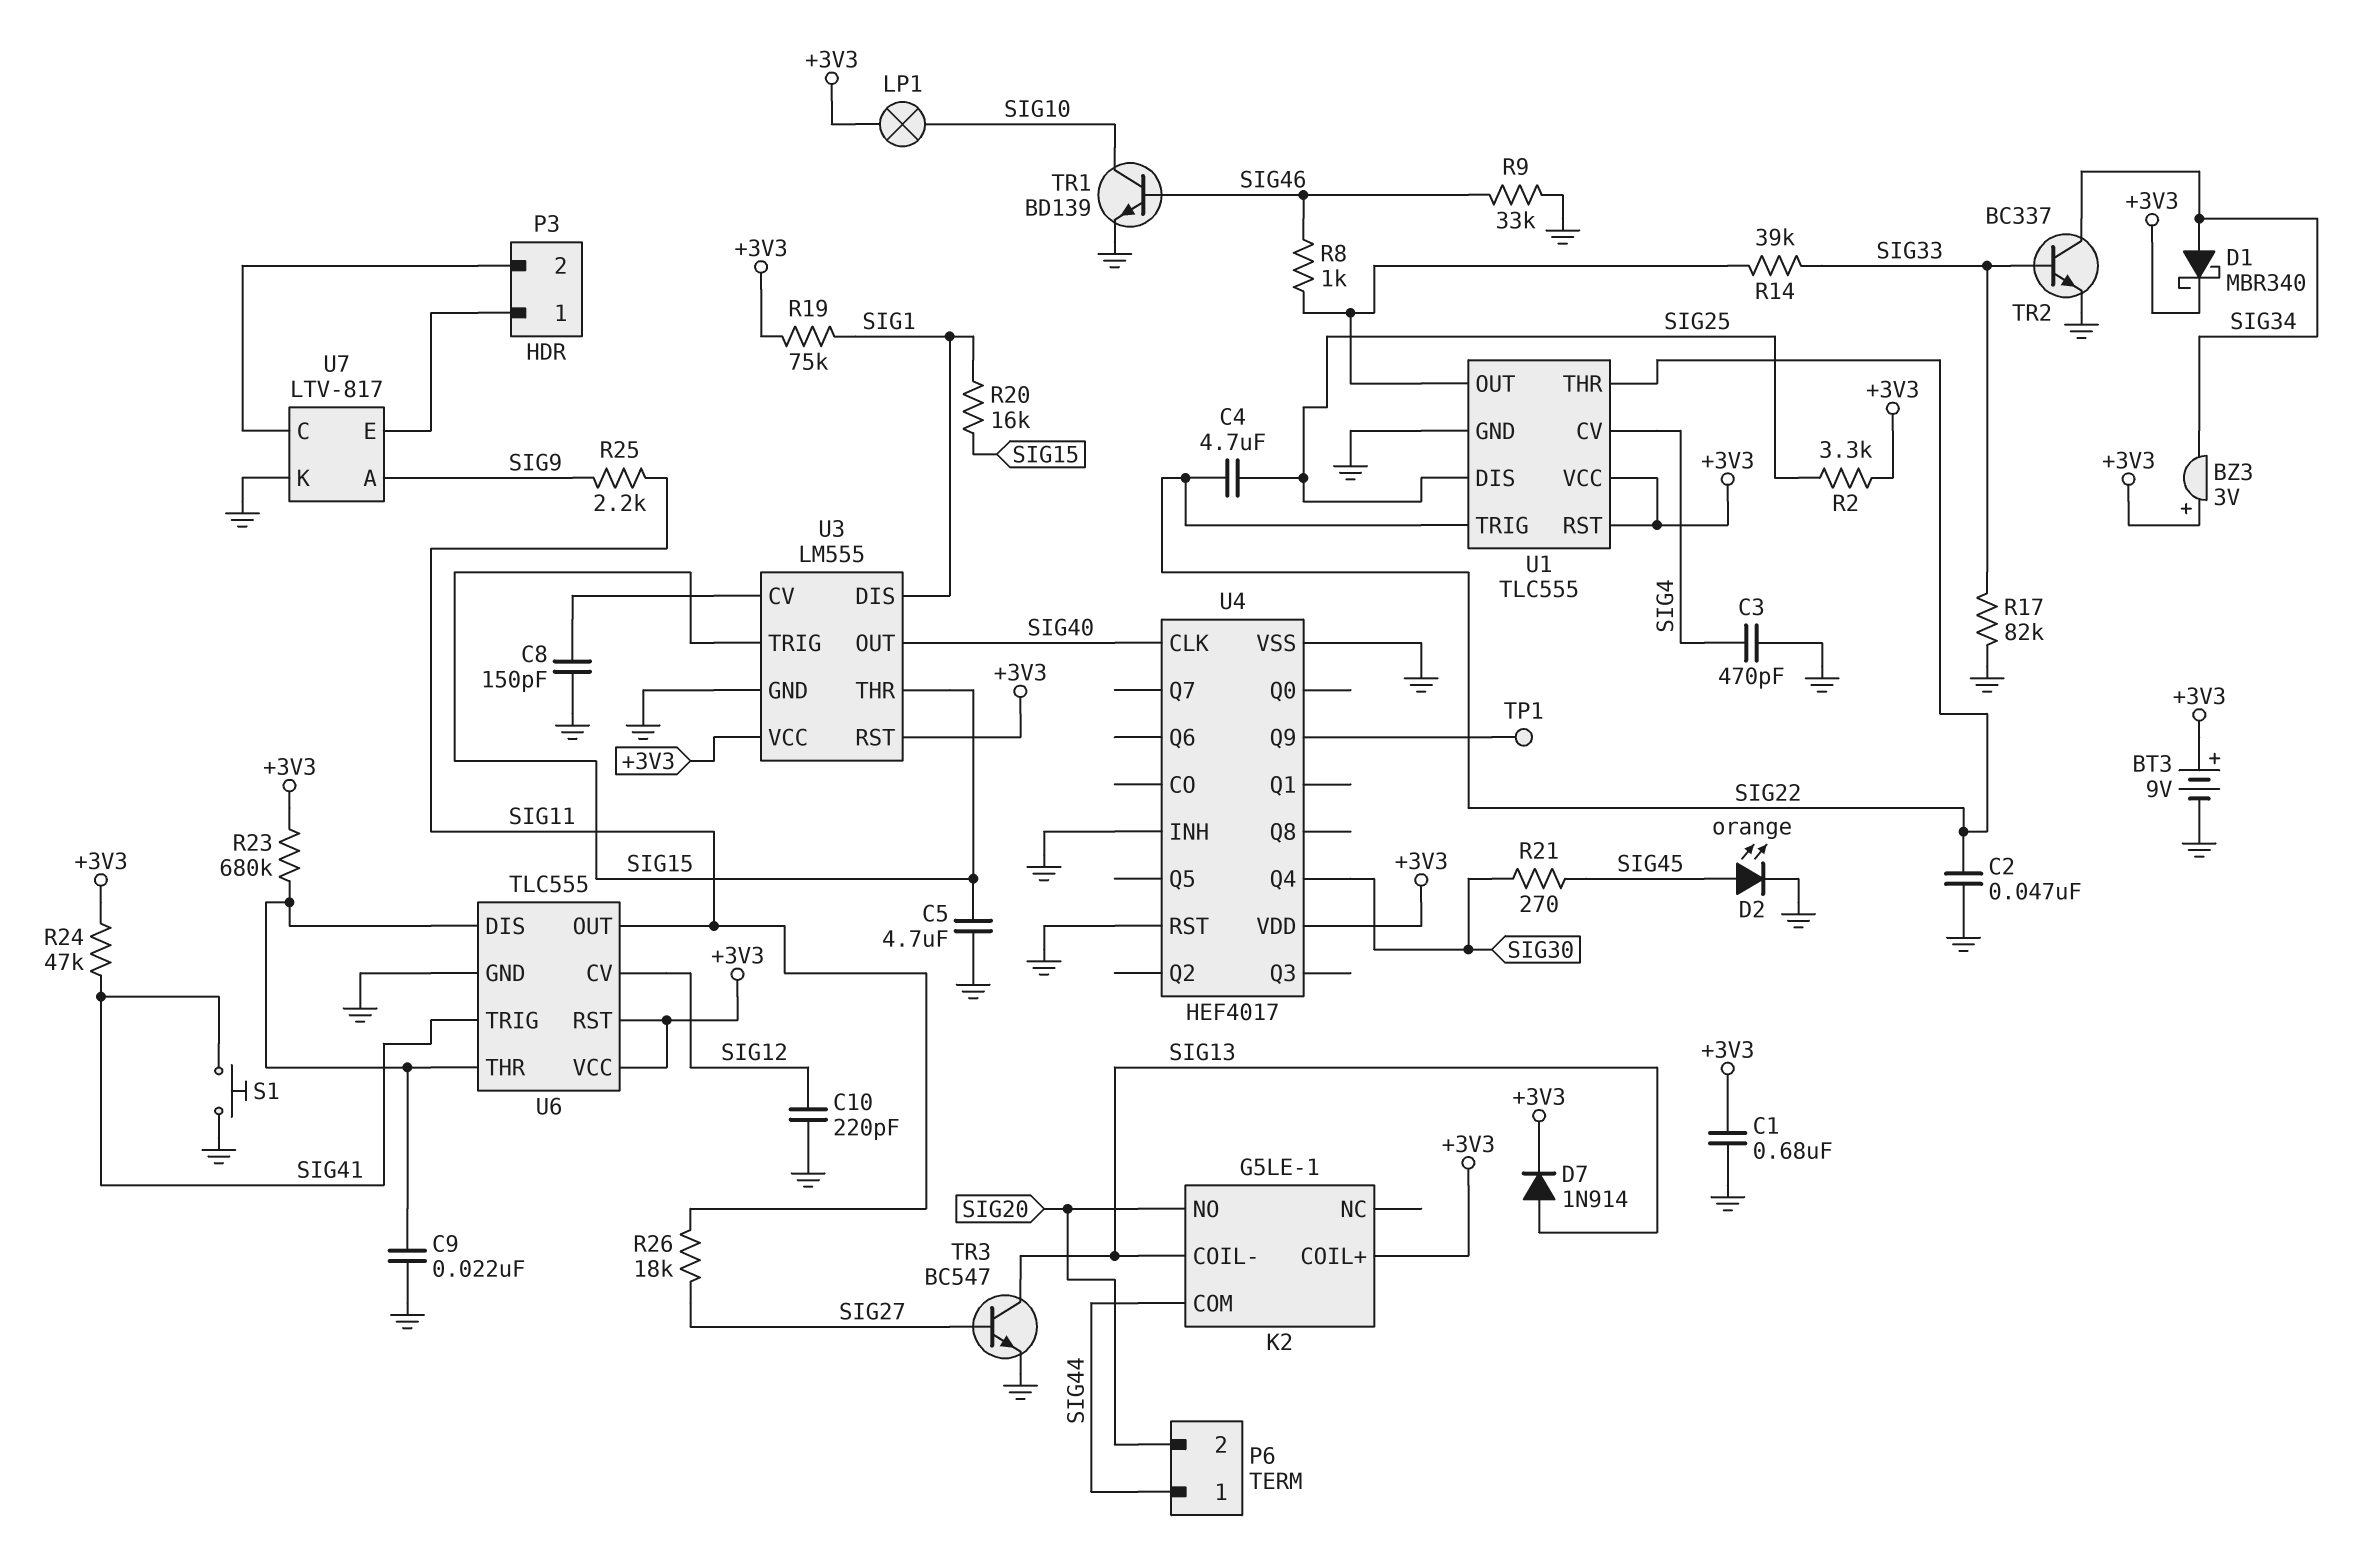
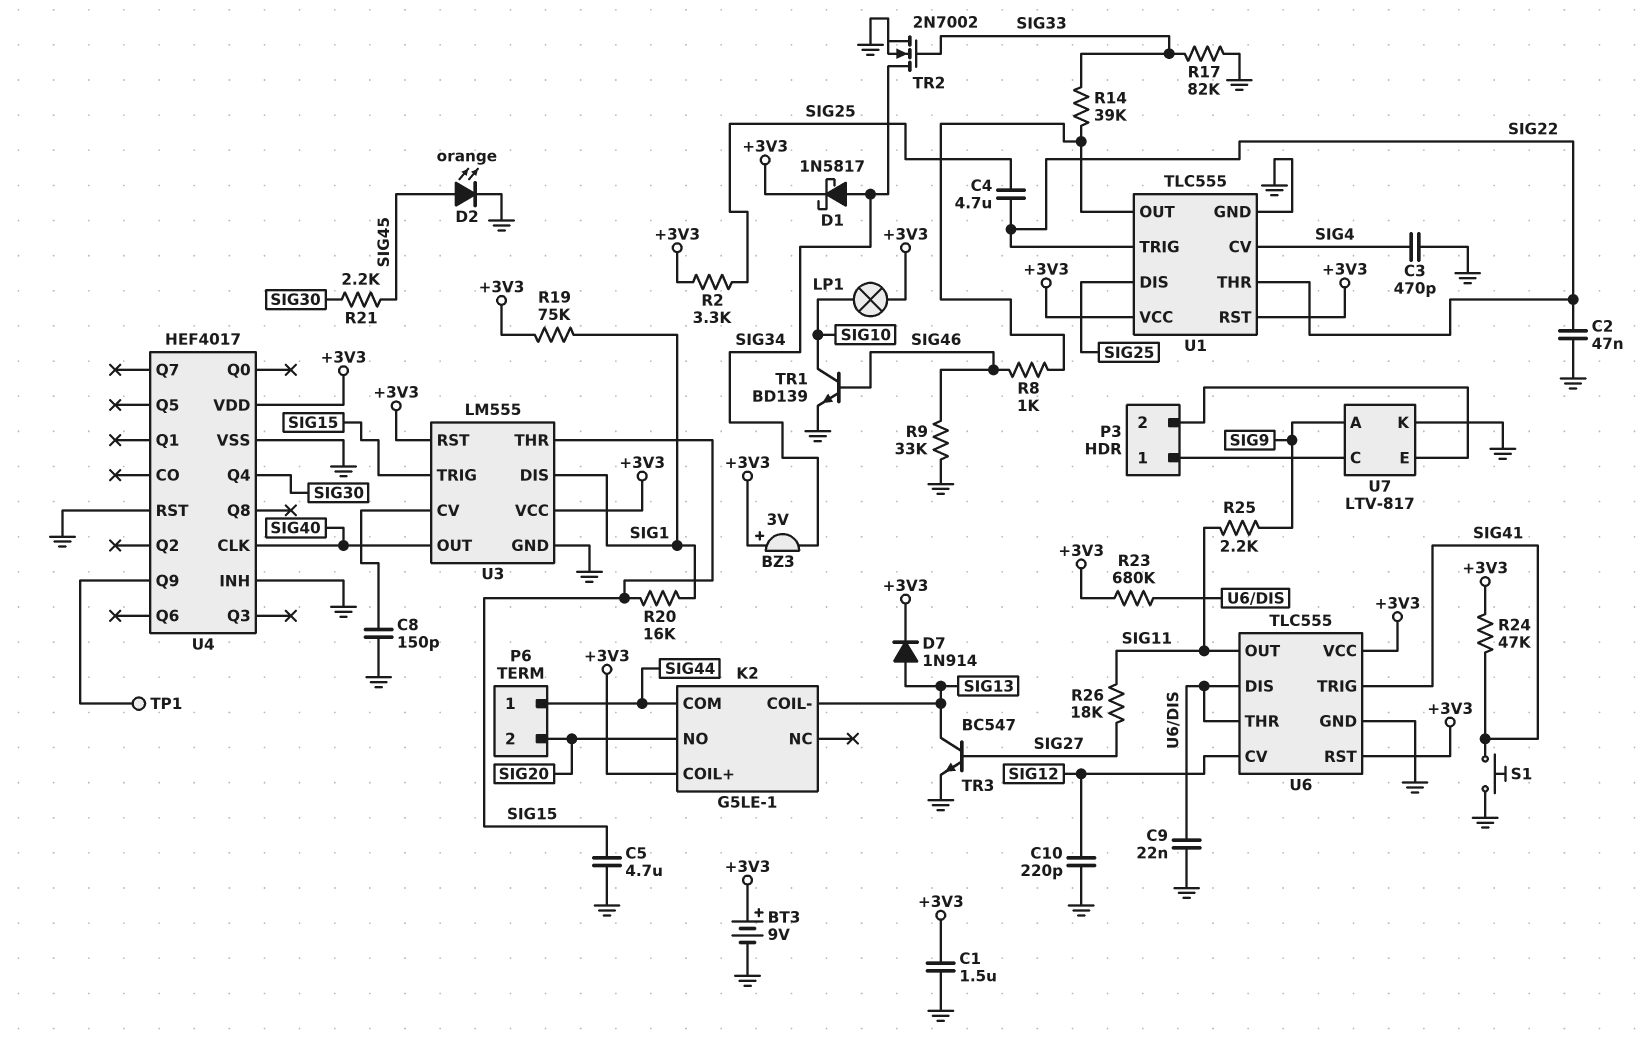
C1: 680nF (+3V3, GND) -> 1.5uF (+3V3, GND)
D1: schottky MBR340 (A SIG34, K +3V3) -> schottky 1N5817 (A SIG34, K +3V3)
R21: 270 (SIG30, SIG45) -> 2.2k (SIG30, SIG45)
TR2: NPN BC337 (B SIG33, C SIG34, E GND) -> NMOS 2N7002 (G SIG33, D SIG34, S GND)
U7 pin C: P3/2 -> P3/1
U7 pin E: P3/1 -> P3/2

